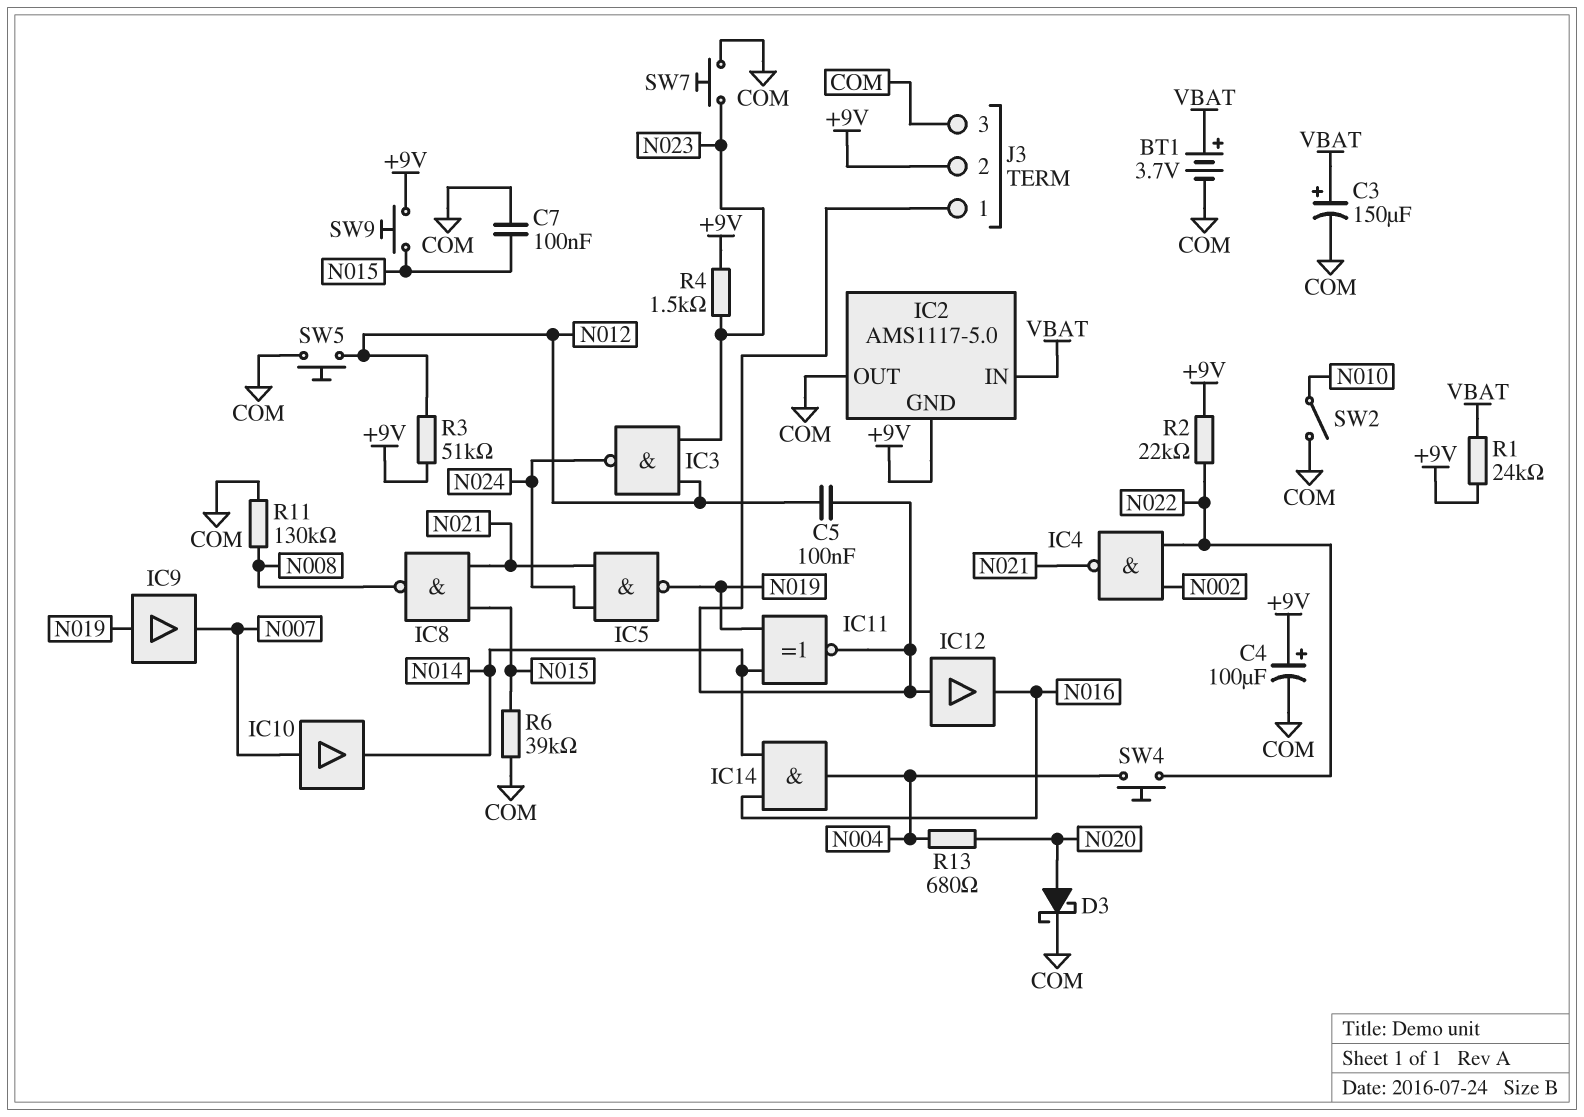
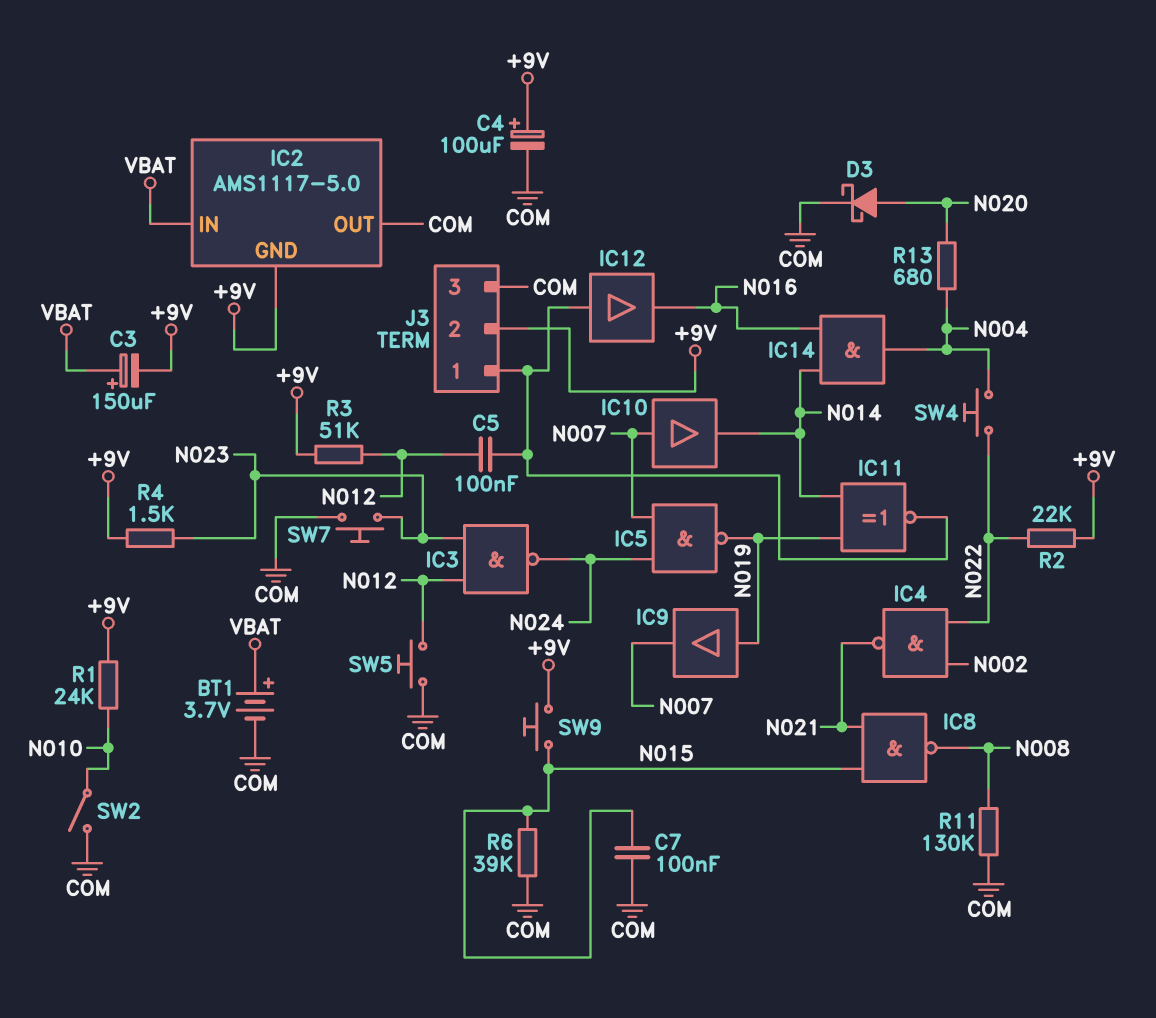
C3: 150uF (plus VBAT, minus COM) -> 150uF (plus VBAT, minus +9V)
IC5: NAND (in N021, in N024, out N019) -> NAND (in N007, in N024, out N019)
R1: 24k (+9V, VBAT) -> 24k (+9V, N010)

